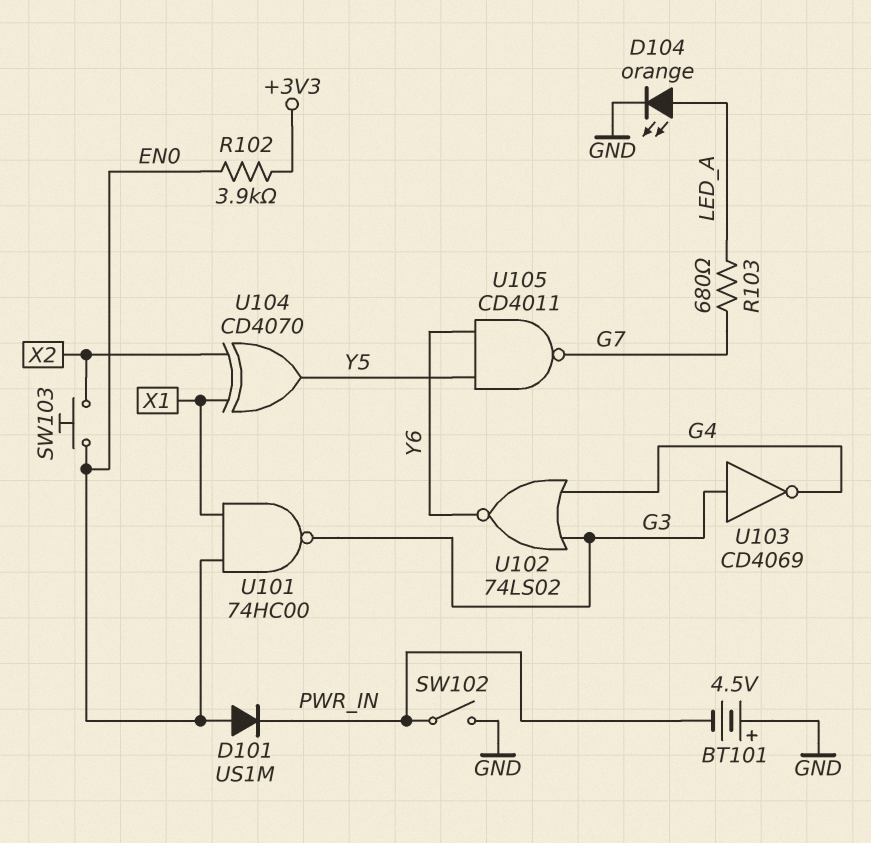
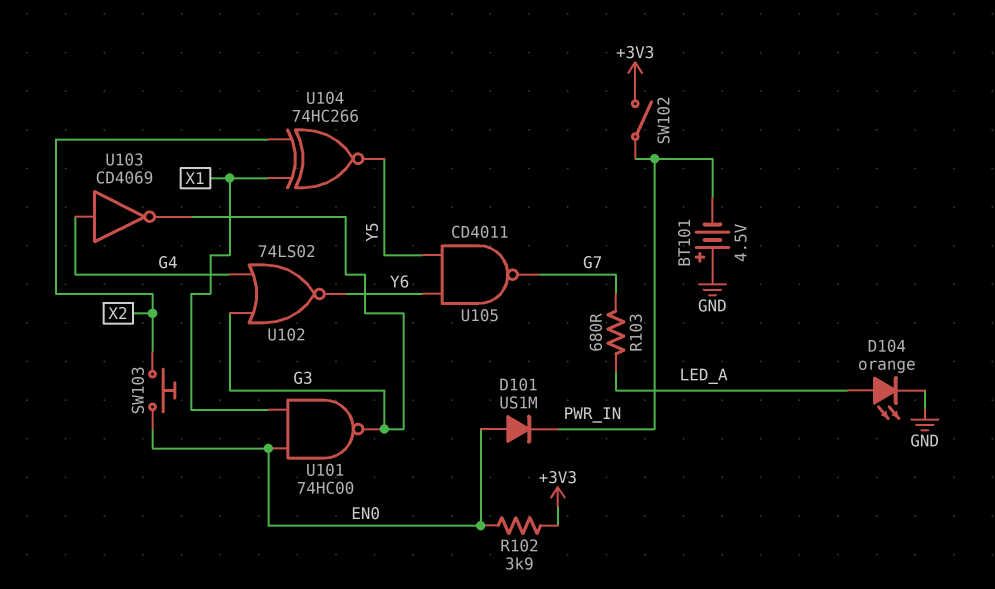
SW102: switch (GND, PWR_IN) -> switch (+3V3, PWR_IN)
U103: NOT CD4069 (in G3, out G4) -> NOT CD4069 (in G4, out G3)
U104: XOR CD4070 (in X1, in X2, out Y5) -> XNOR 74HC266 (in X1, in X2, out Y5)

